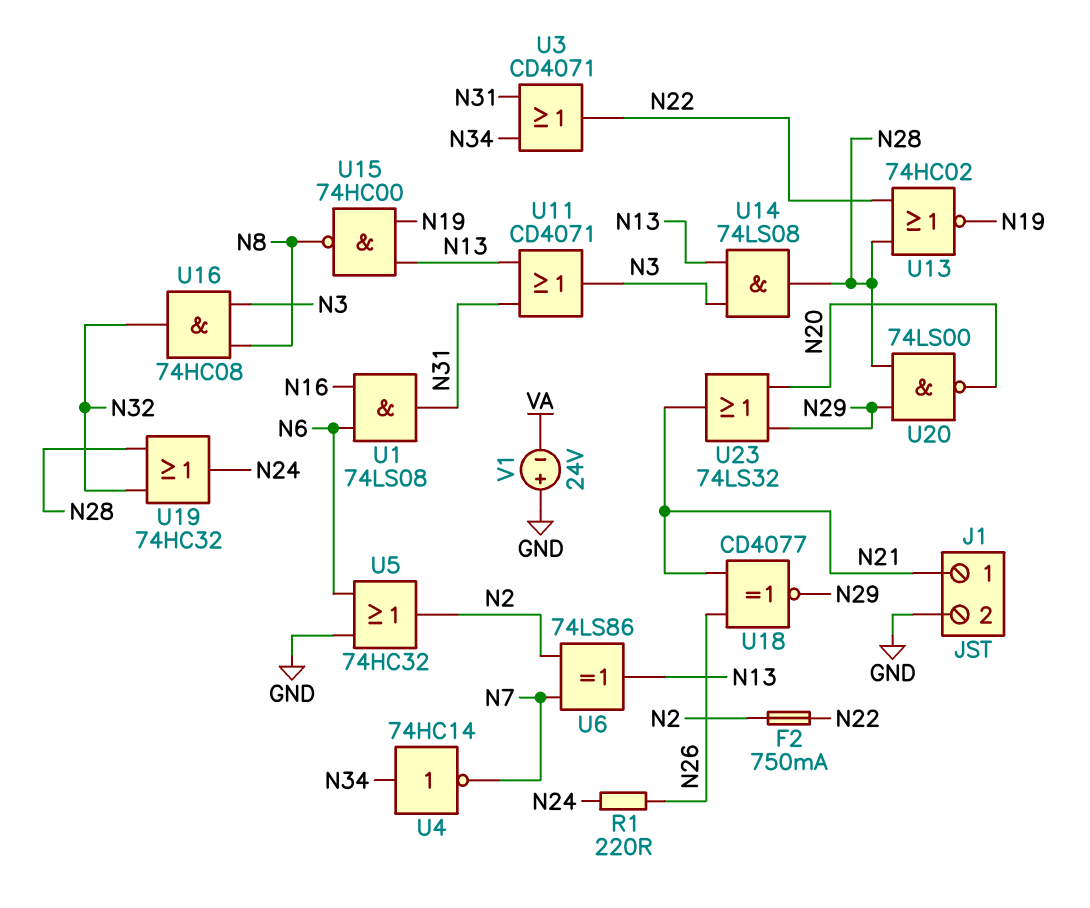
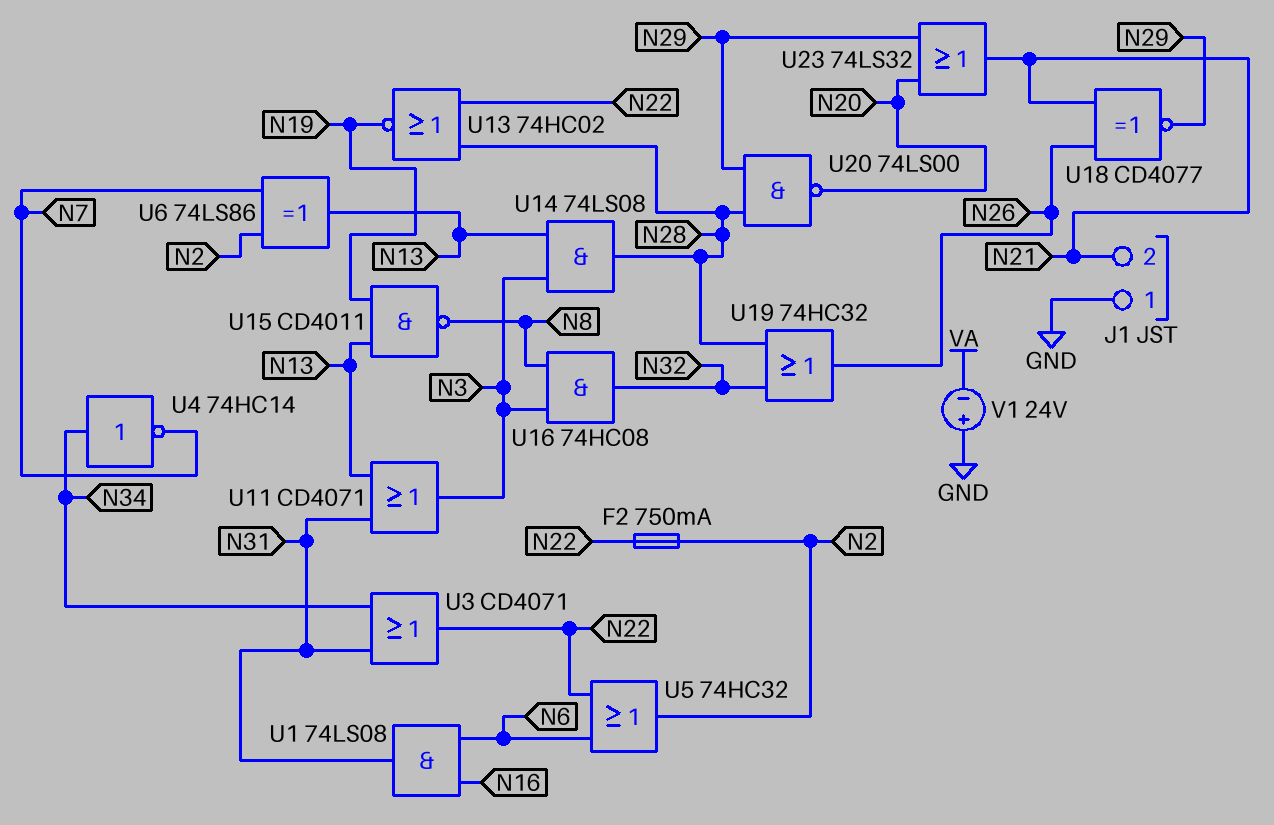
J1 pin 1: N21 -> GND
J1 pin 2: GND -> N21
R1: 220 (N24, N26) -> none
U5: OR 74HC32 (in GND, in N6, out N2) -> OR 74HC32 (in N6, in N22, out N2)
U15: NAND 74HC00 (in N13, in N19, out N8) -> NAND CD4011 (in N13, in N19, out N8)
U19: OR 74HC32 (in N28, in N32, out N24) -> OR 74HC32 (in N28, in N32, out N26)

